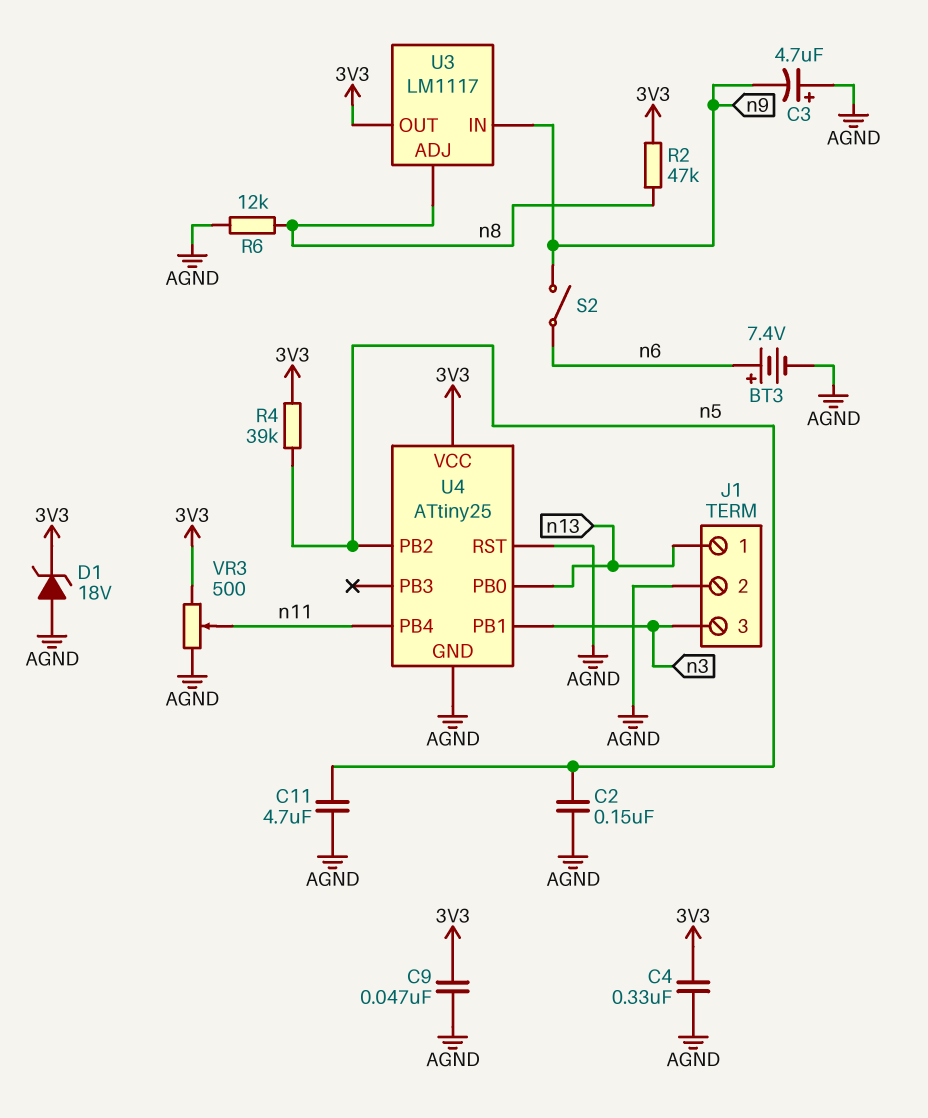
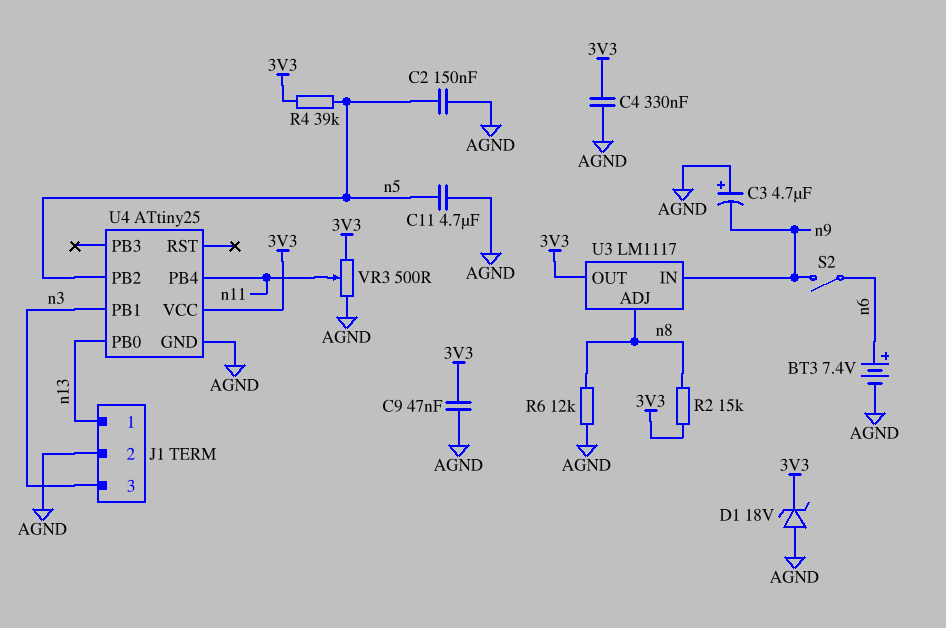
R2: 47k (3V3, n8) -> 15k (3V3, n8)
U4 pin RST: AGND -> none

